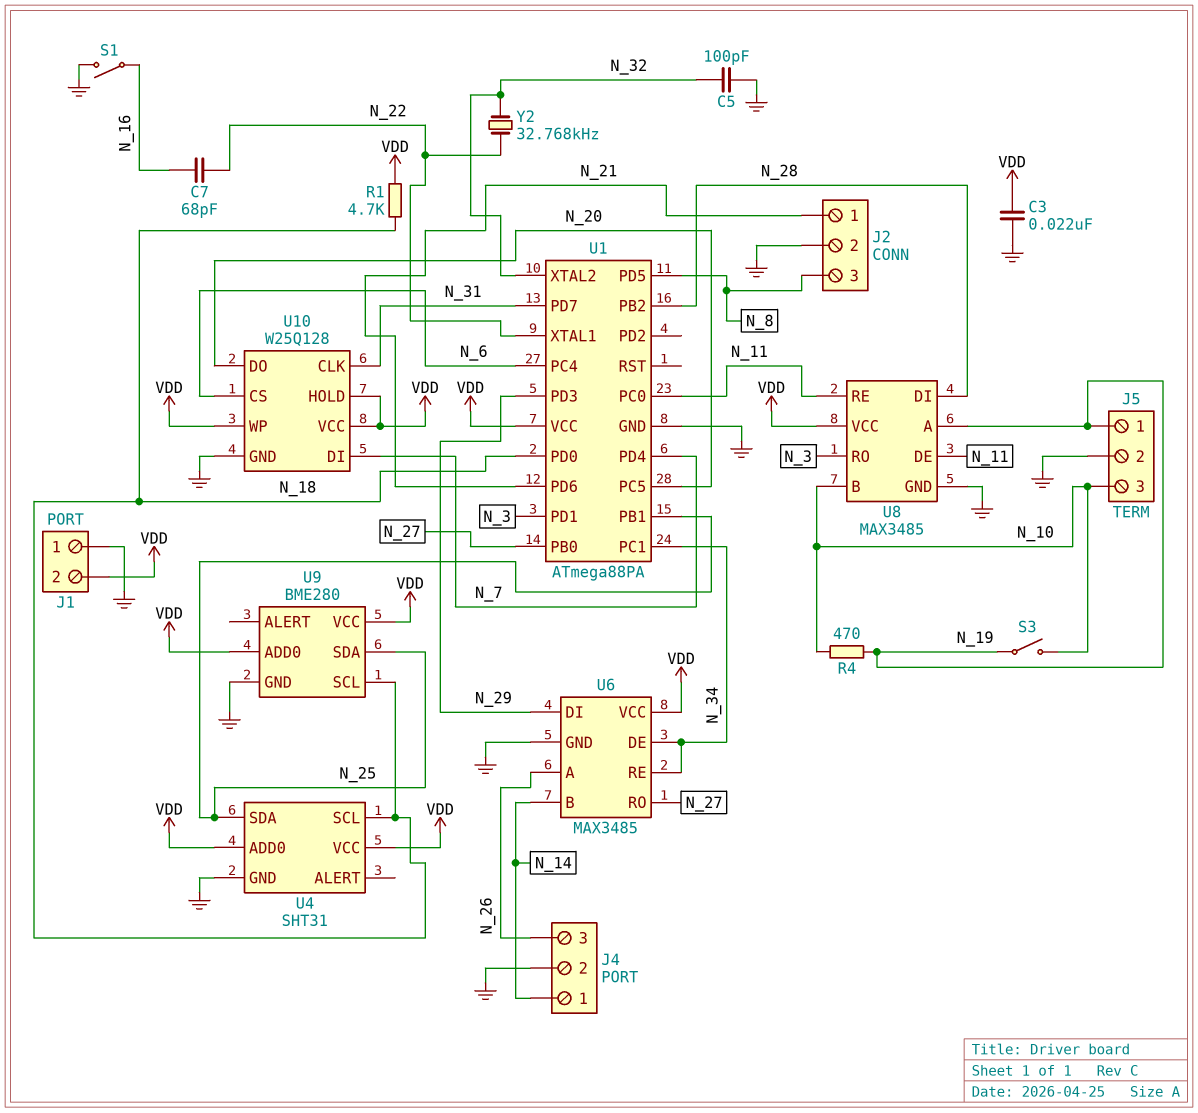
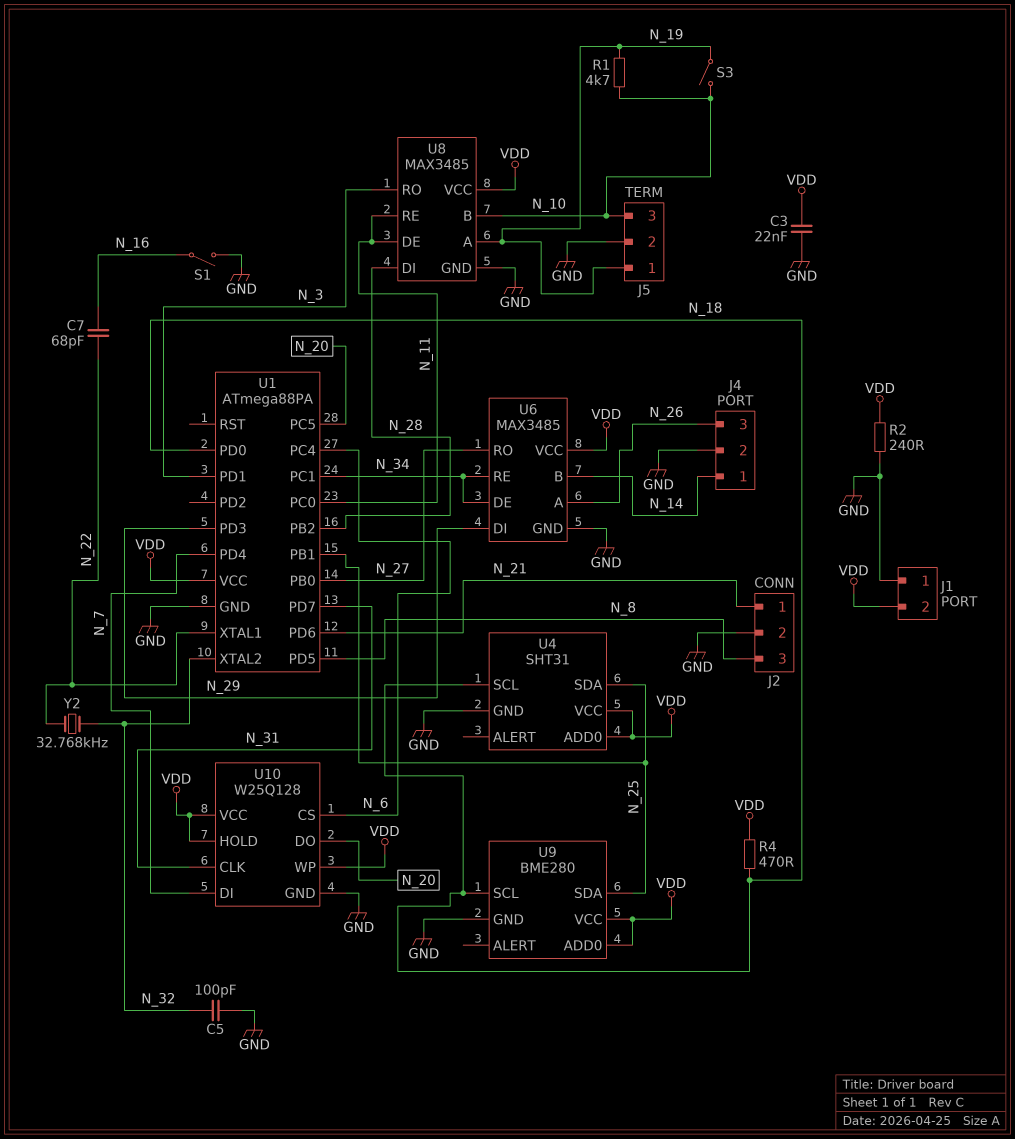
R1: 4.7k (N_18, VDD) -> 4.7k (N_10, N_19)
R2: none -> 240 (GND, VDD)
R4: 470 (N_10, N_19) -> 470 (N_18, VDD)

